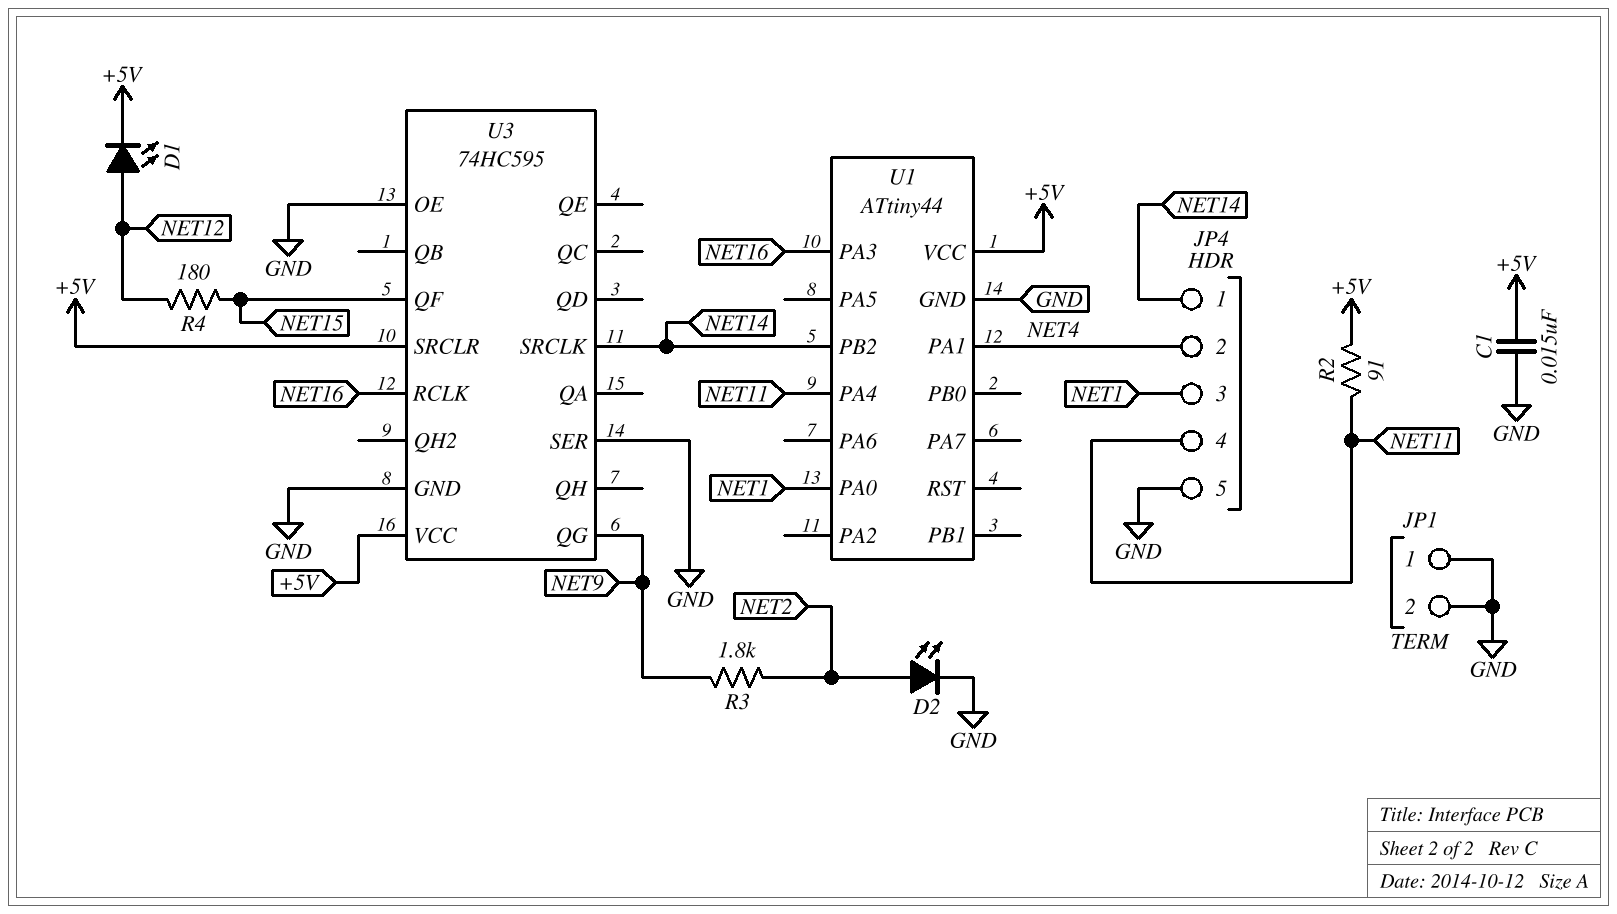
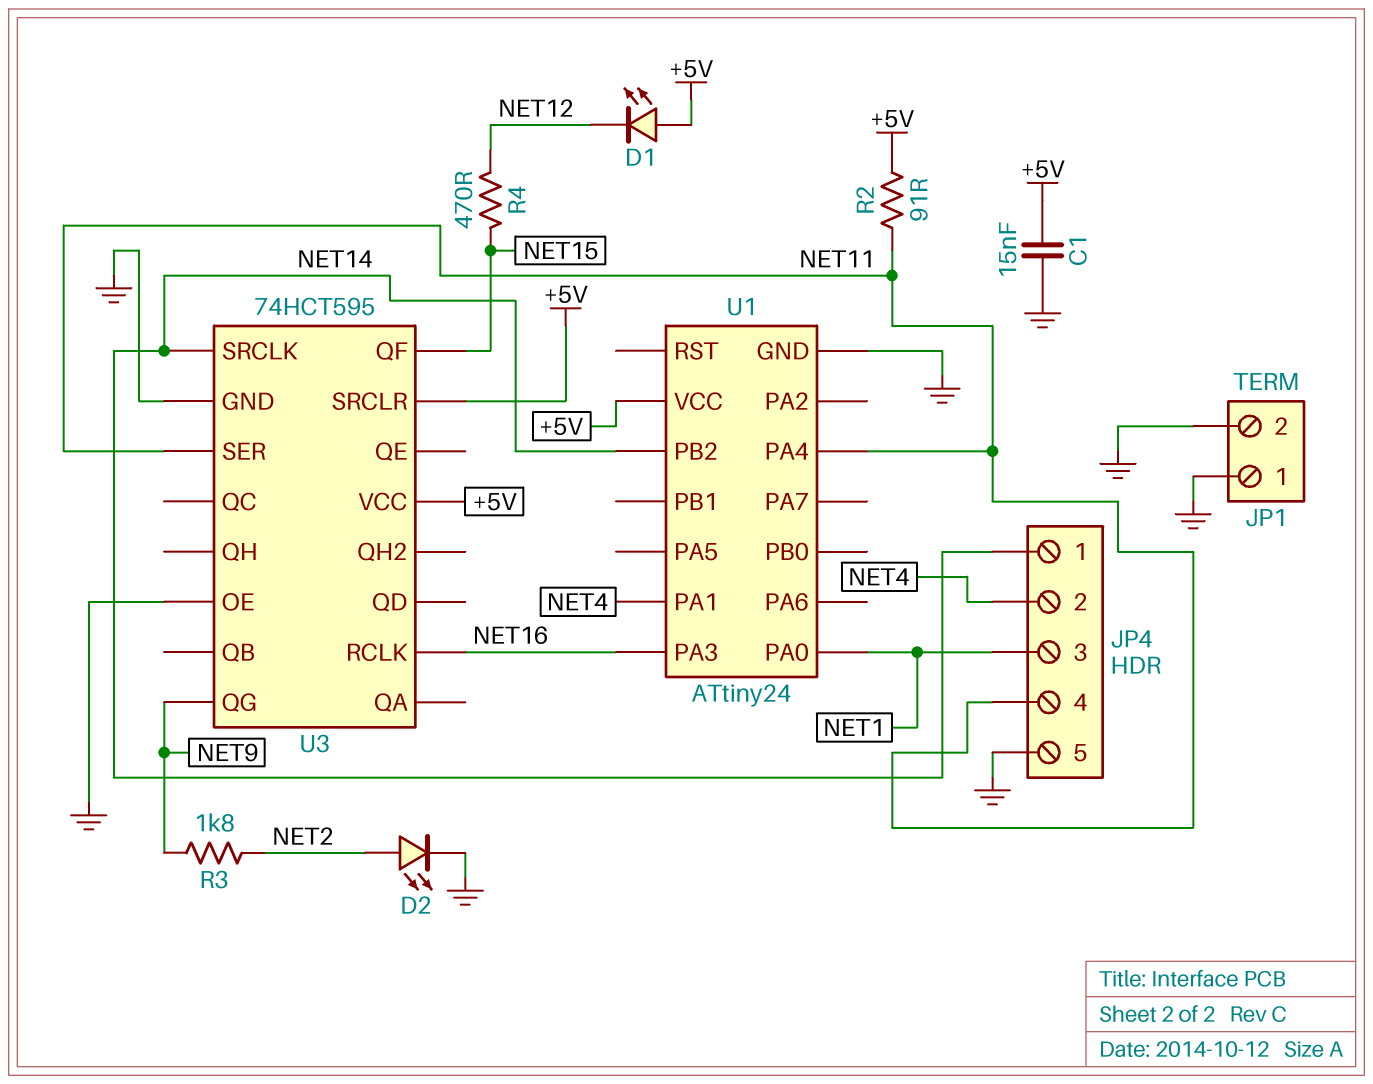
D1: LED (A NET12, K +5V) -> LED (A +5V, K NET12)
R4: 180 (NET12, NET15) -> 470 (NET12, NET15)
U1: ATtiny44 -> ATtiny24
U3: 74HC595 -> 74HCT595
U3 pin SER: GND -> NET11

